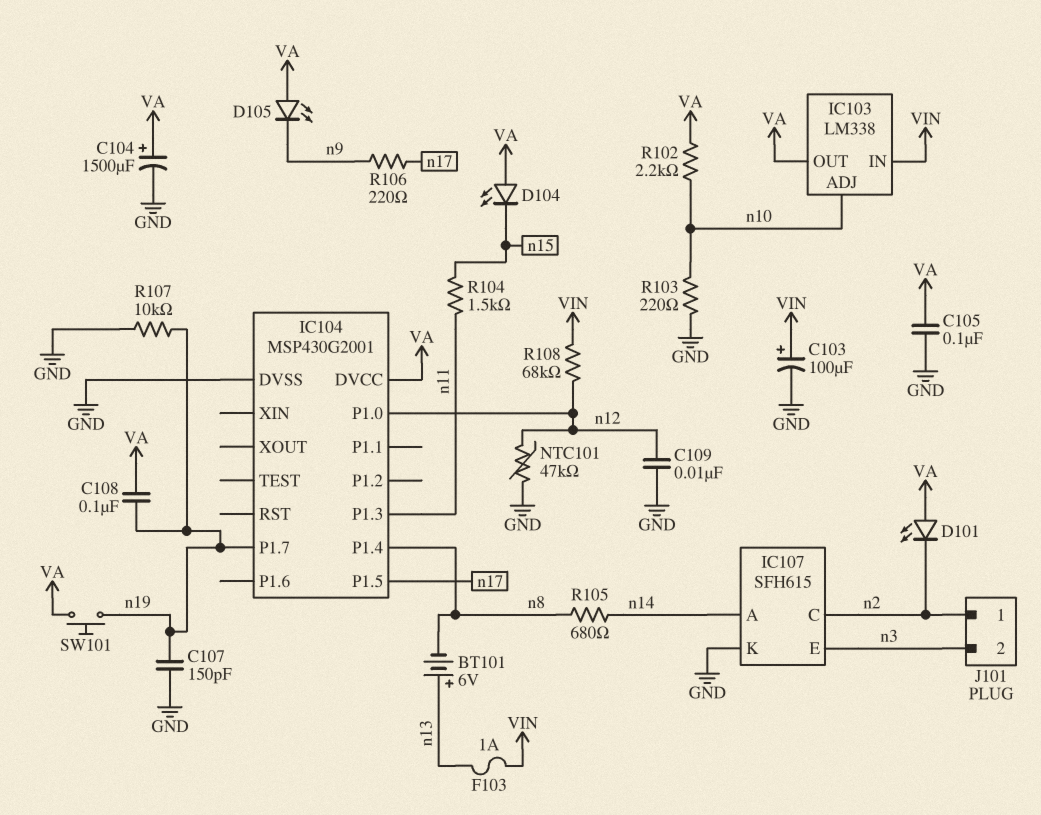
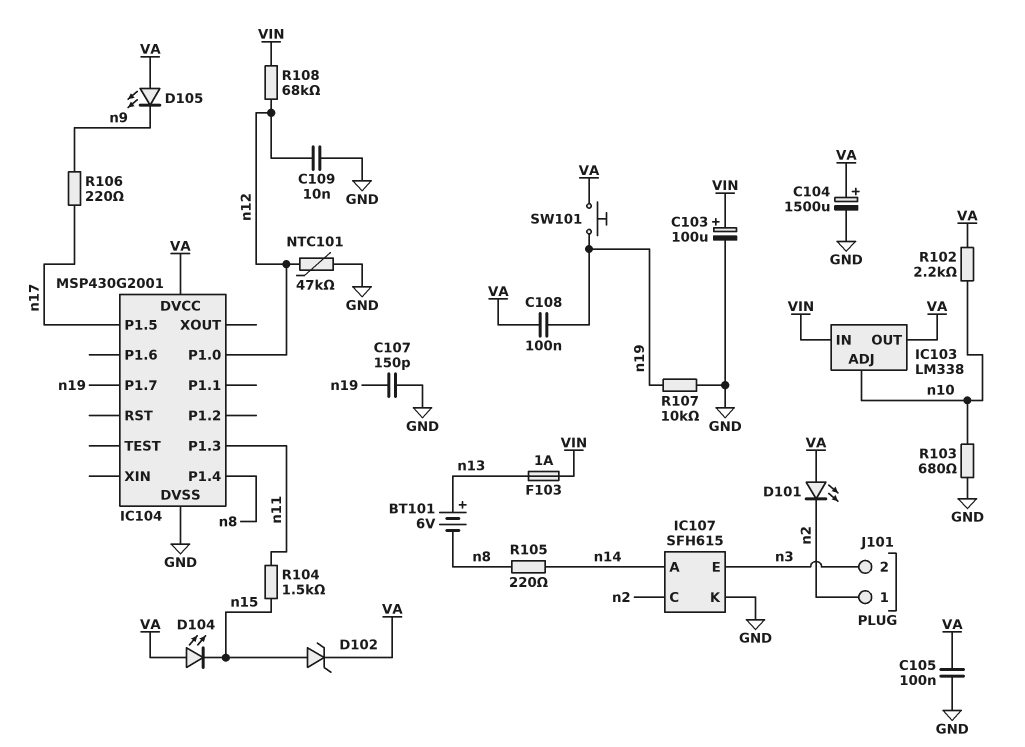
D102: none -> zener (A n15, K VA)
R103: 220 (GND, n10) -> 680 (GND, n10)
R105: 680 (n8, n14) -> 220 (n8, n14)

